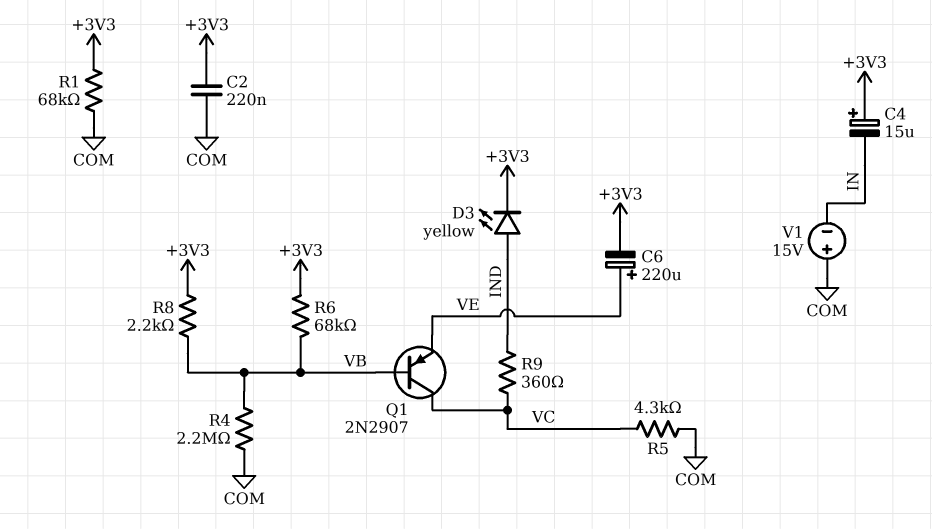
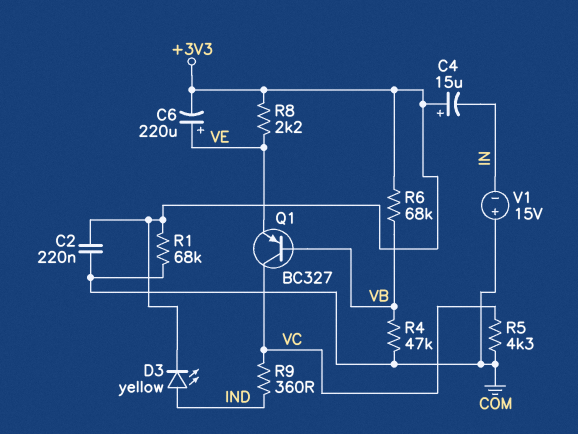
Q1: PNP 2N2907 (B VB, C VC, E VE) -> PNP BC327 (B VB, C VC, E VE)
R4: 2.2M (COM, VB) -> 47k (COM, VB)
R8: 2.2k (+3V3, VB) -> 2.2k (+3V3, VE)

